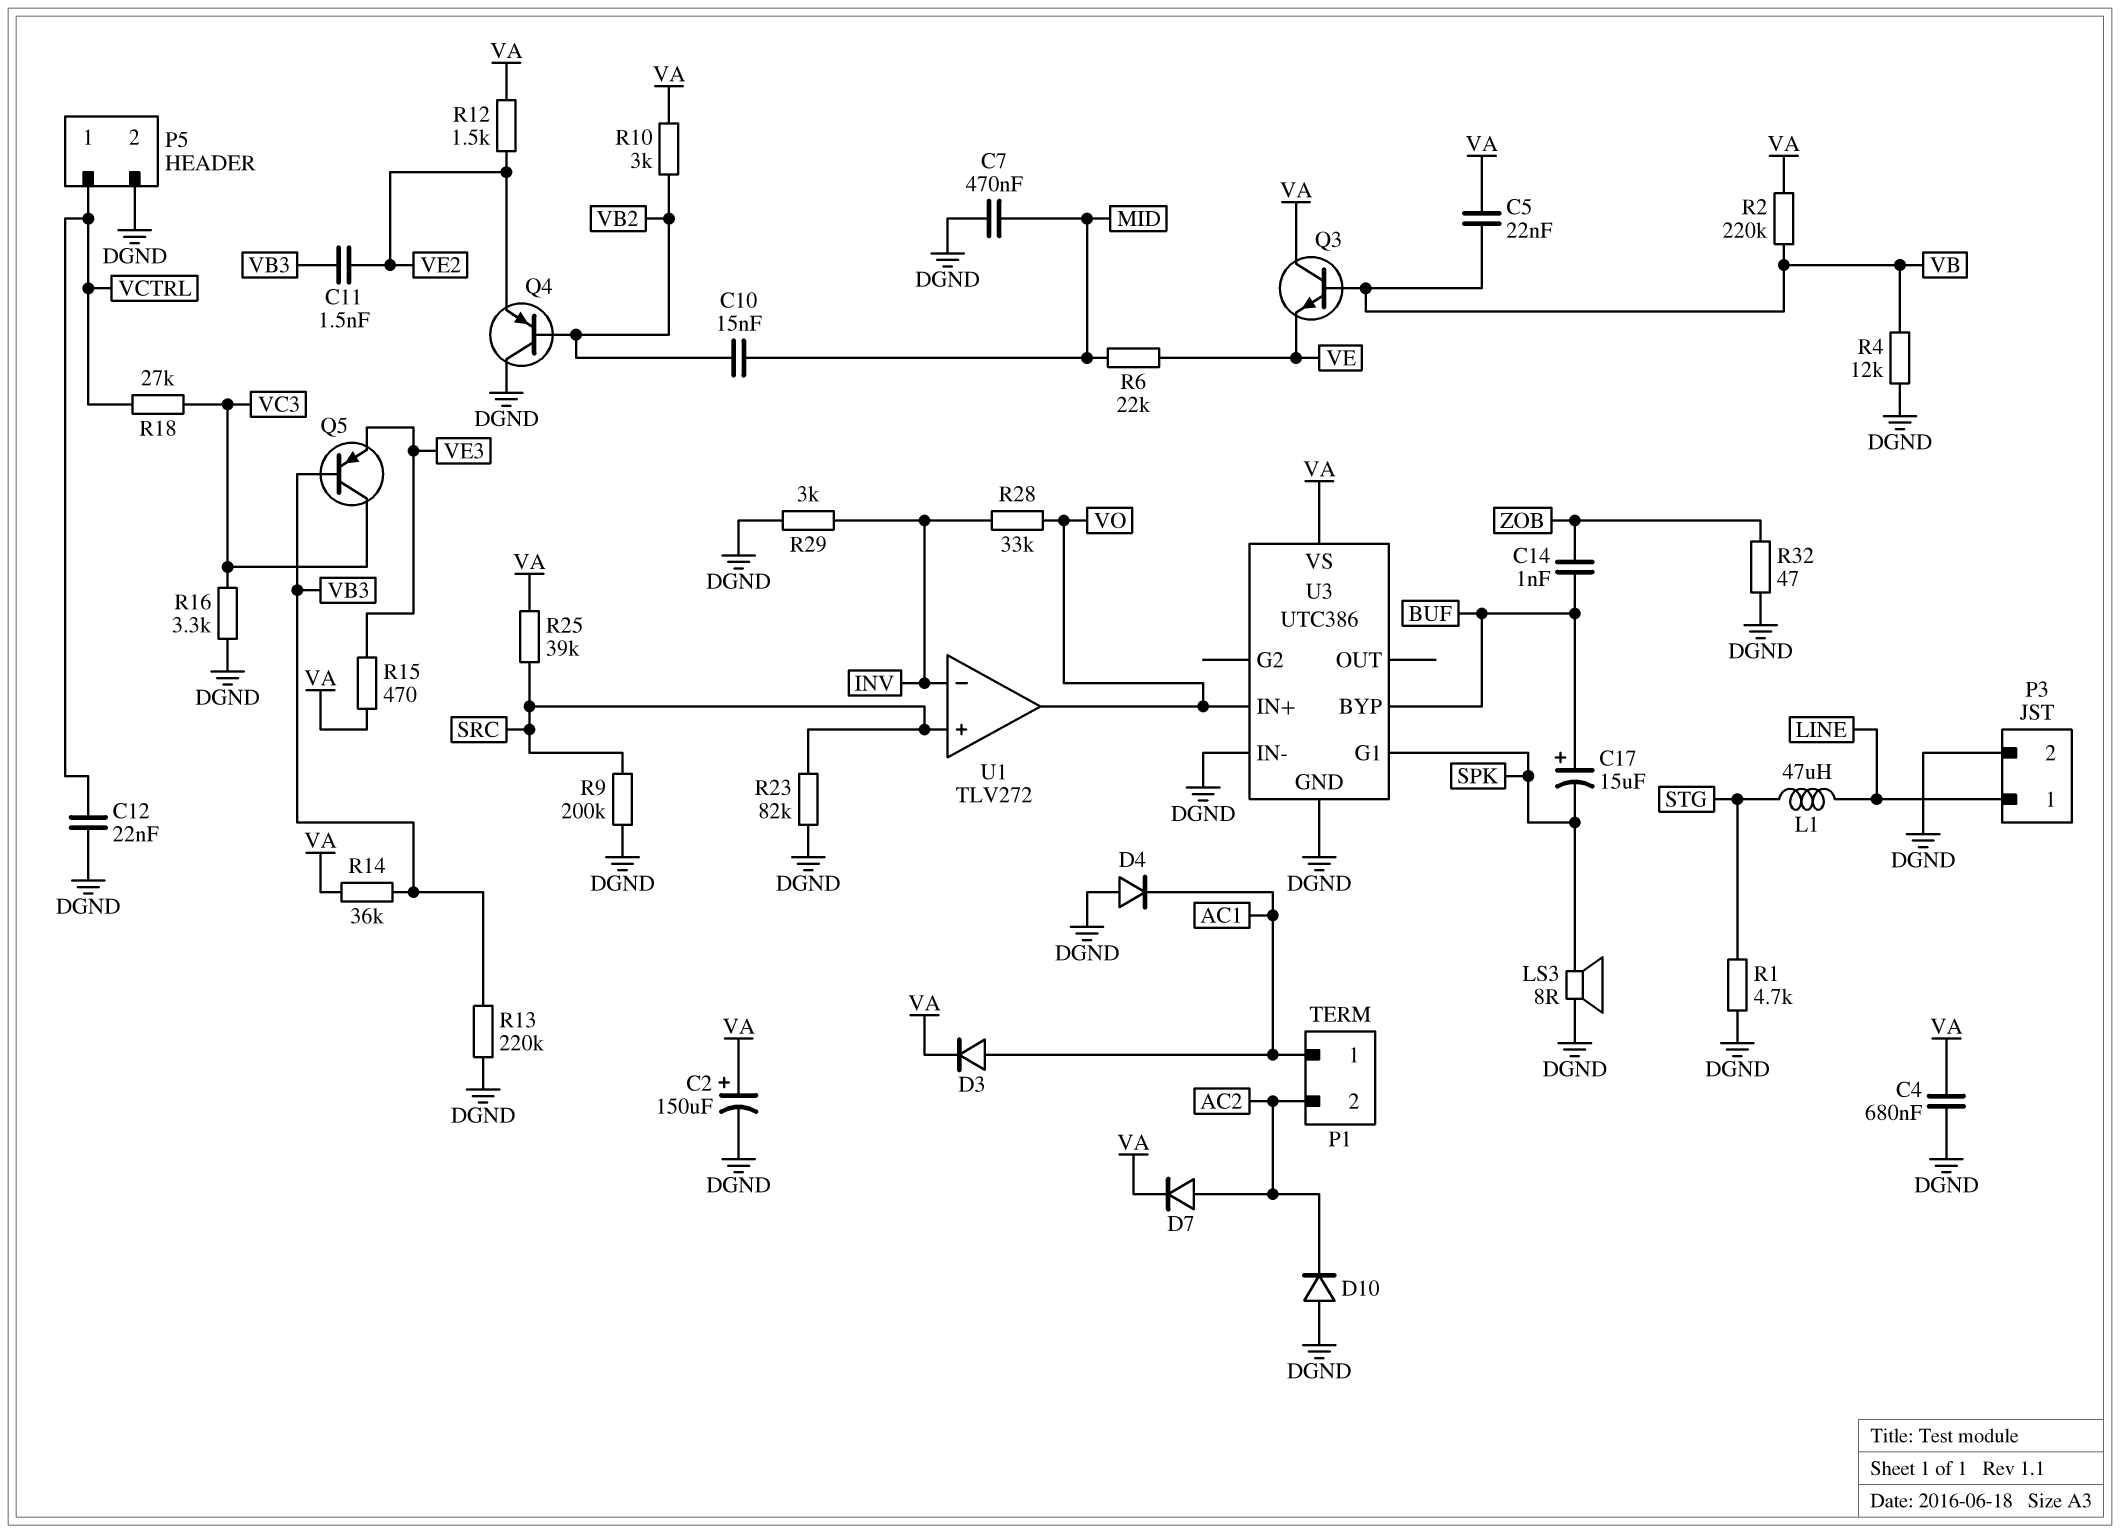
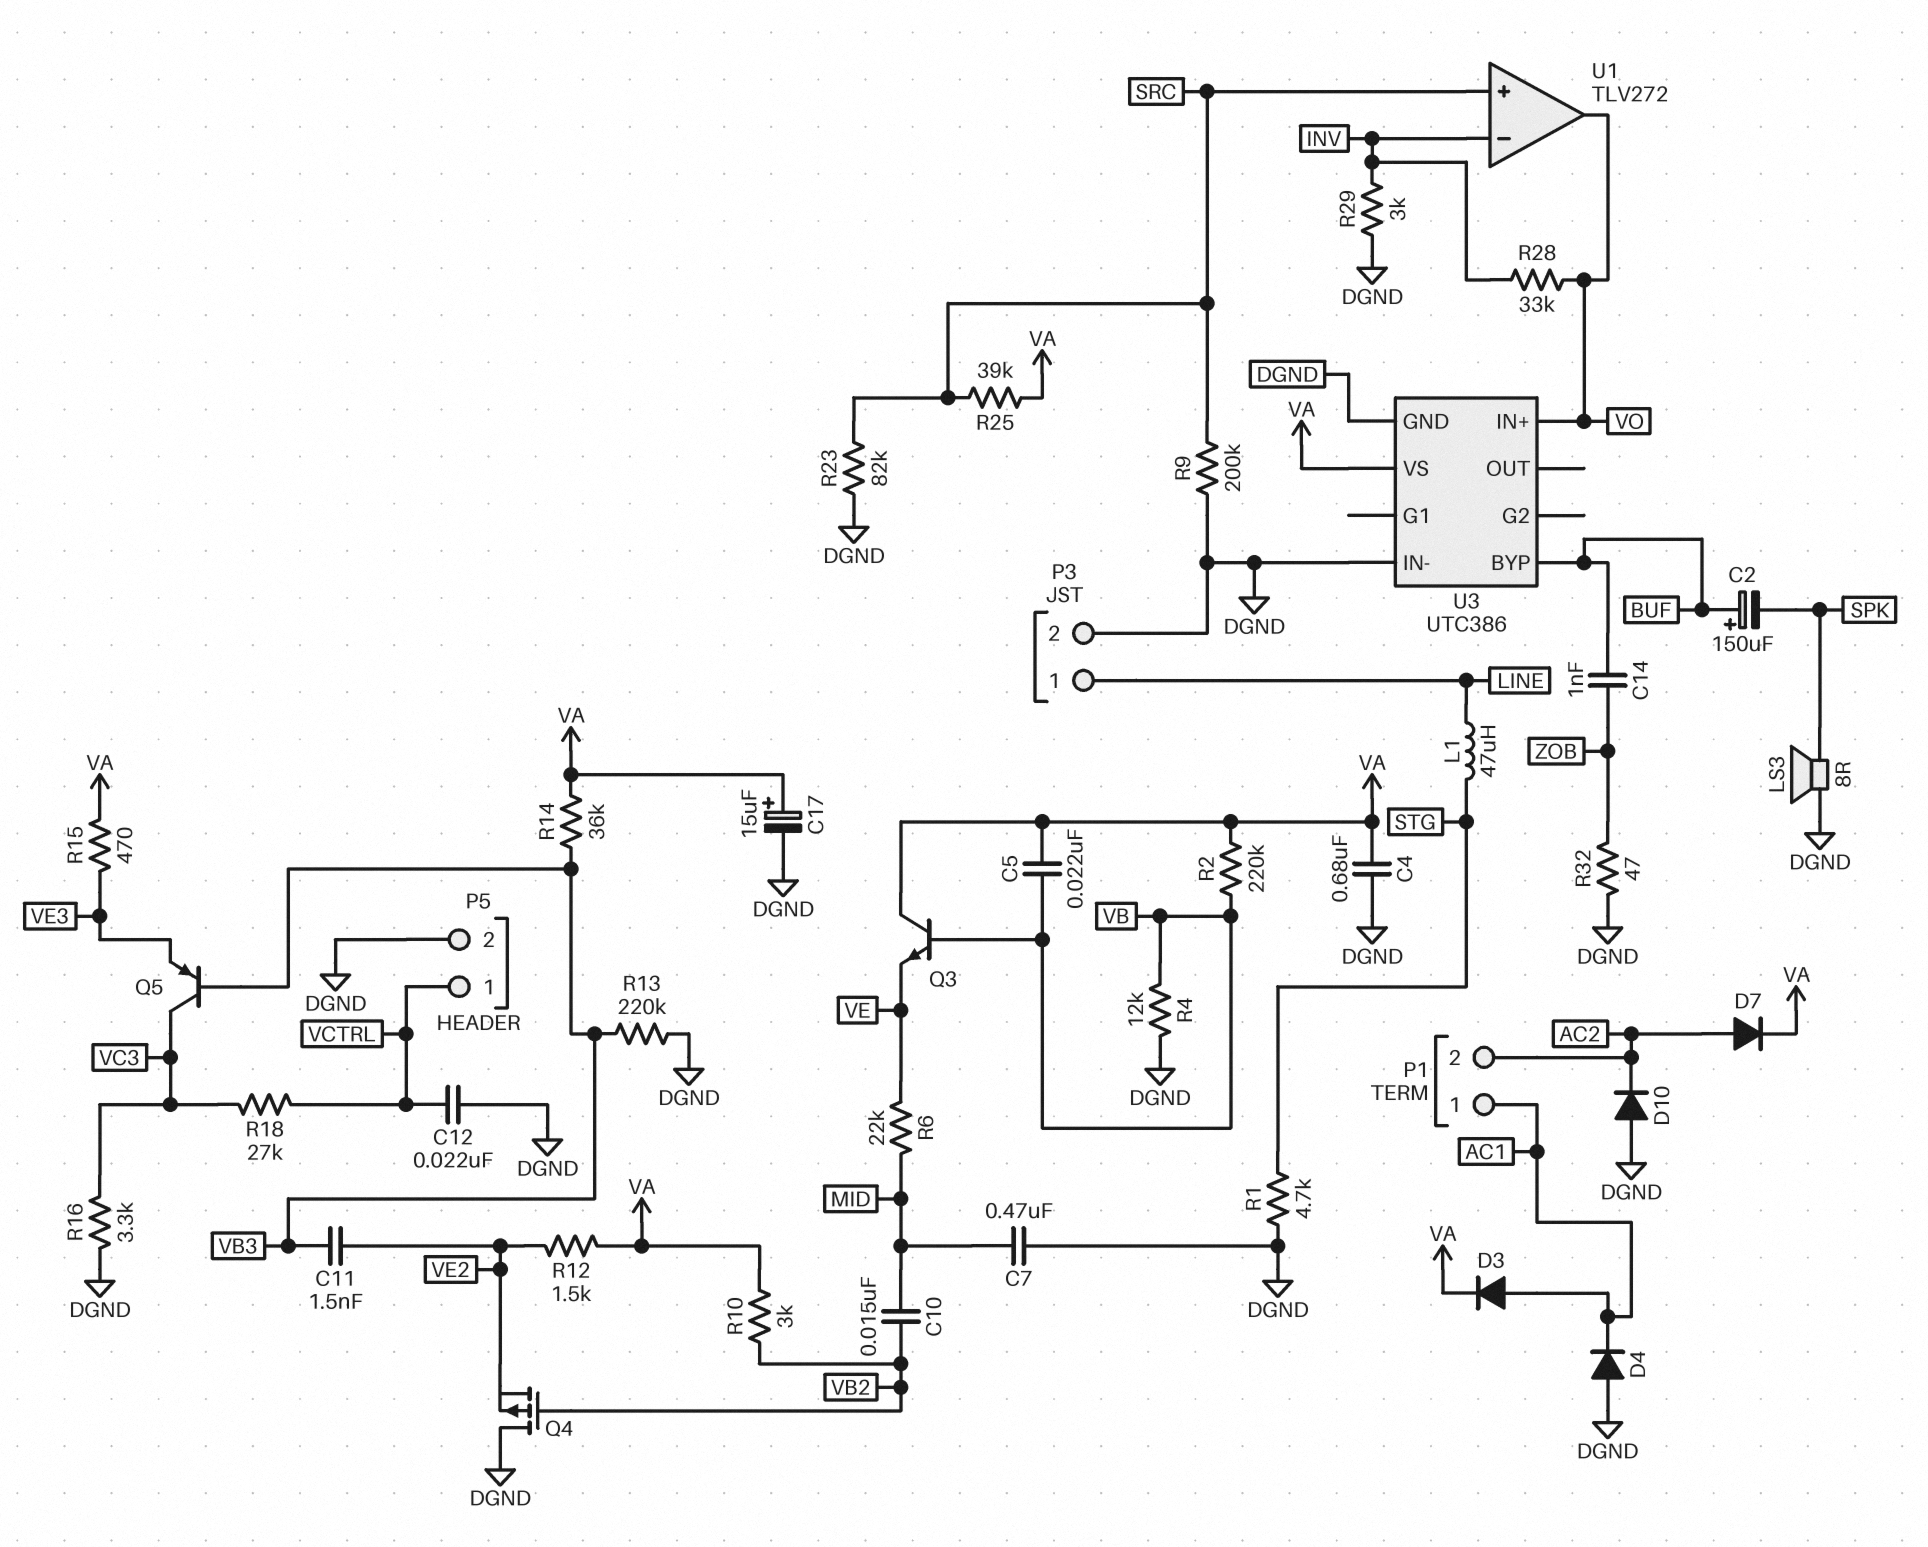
C2: 150uF (plus VA, minus DGND) -> 150uF (plus BUF, minus SPK)
C17: 15uF (plus BUF, minus SPK) -> 15uF (plus VA, minus DGND)
Q4: PNP (B VB2, C DGND, E VE2) -> PMOS (G VB2, D DGND, S VE2)
U3 pin G1: SPK -> none

